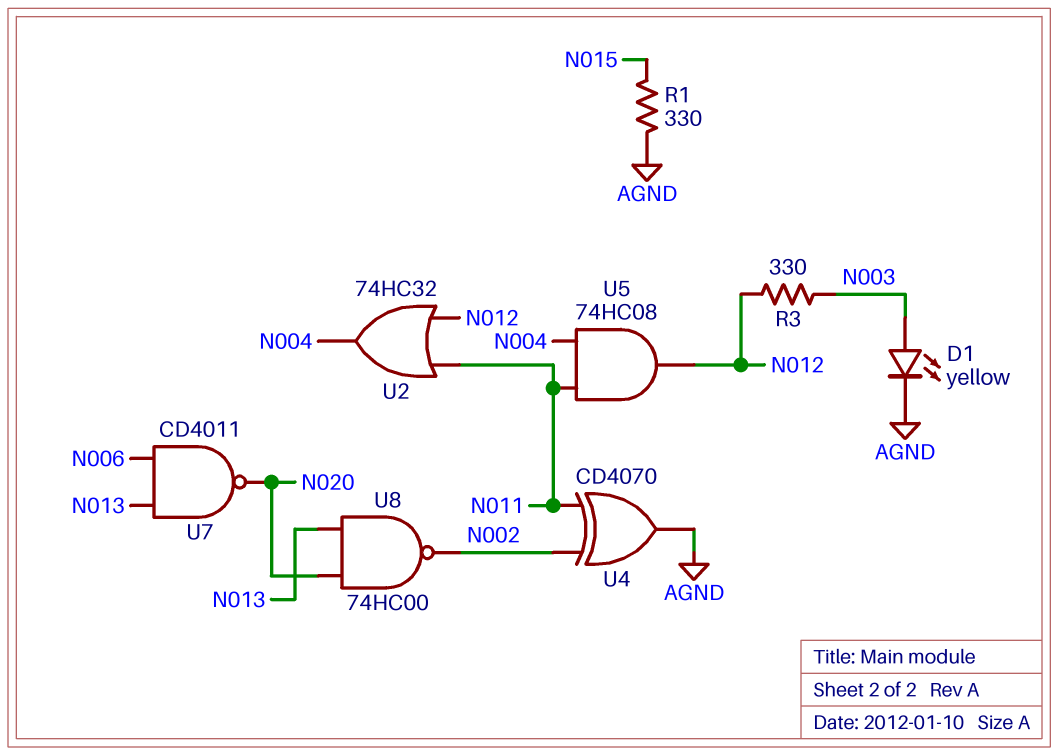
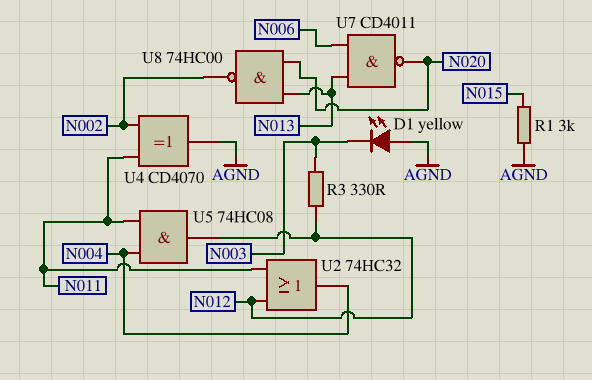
D1: LED yellow (A N003, K AGND) -> LED yellow (A AGND, K N003)
R1: 330 (AGND, N015) -> 3k (AGND, N015)

